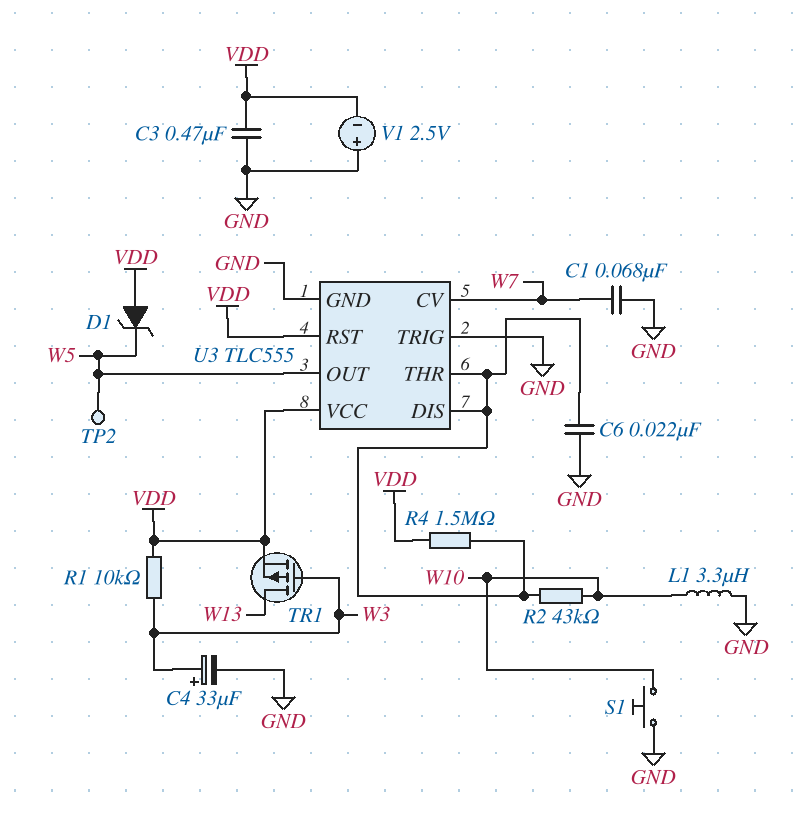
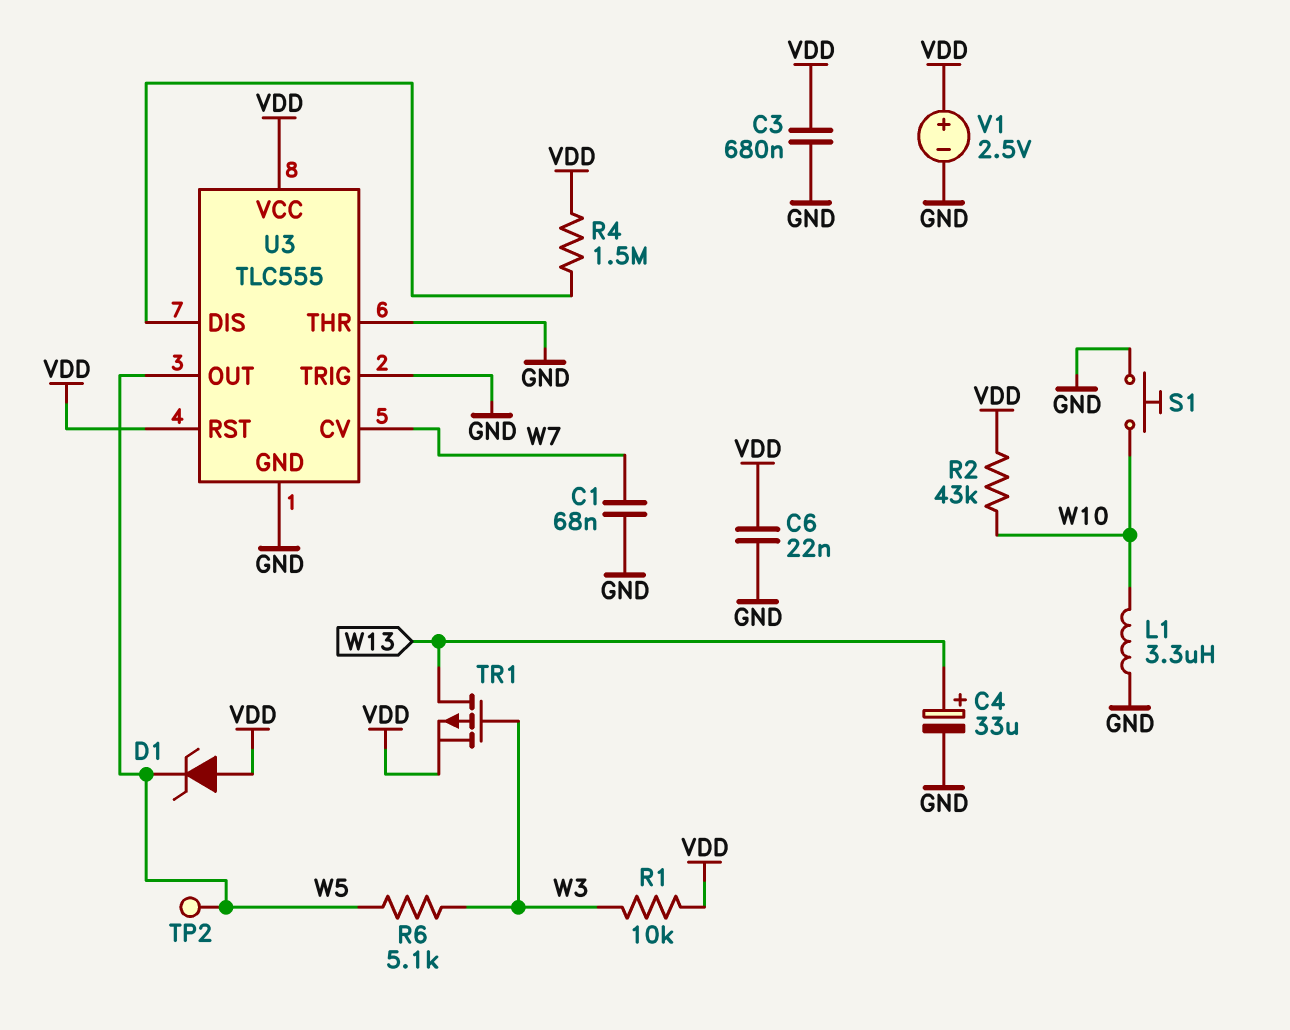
C3: 470nF (GND, VDD) -> 680nF (GND, VDD)
C4: 33uF (plus W3, minus GND) -> 33uF (plus W13, minus GND)
C6: 22nF (GND, U3/DIS) -> 22nF (GND, VDD)
R2: 43k (U3/DIS, W10) -> 43k (VDD, W10)
R6: none -> 5.1k (W3, W5)
U3 pin THR: U3/DIS -> GND
V1: 2.5V (plus GND, minus VDD) -> 2.5V (plus VDD, minus GND)

